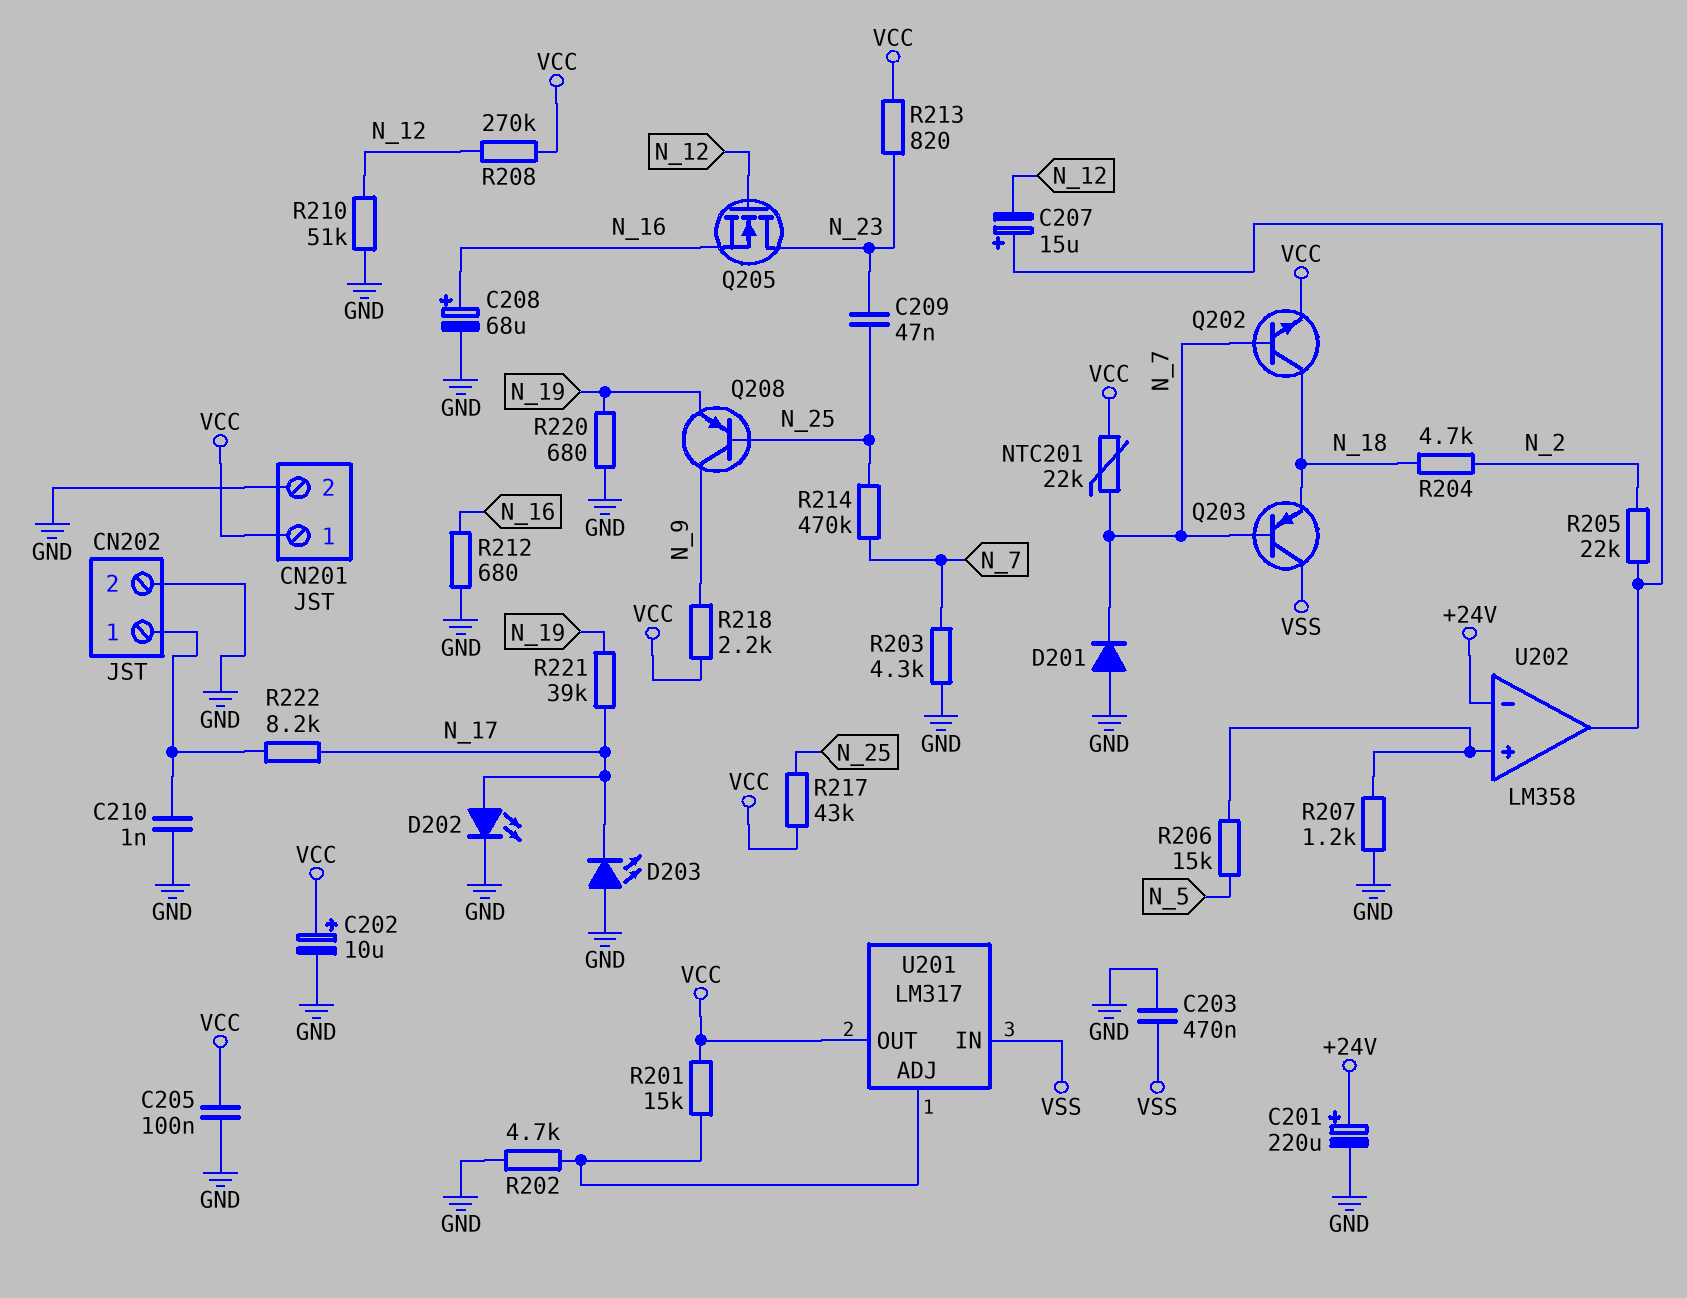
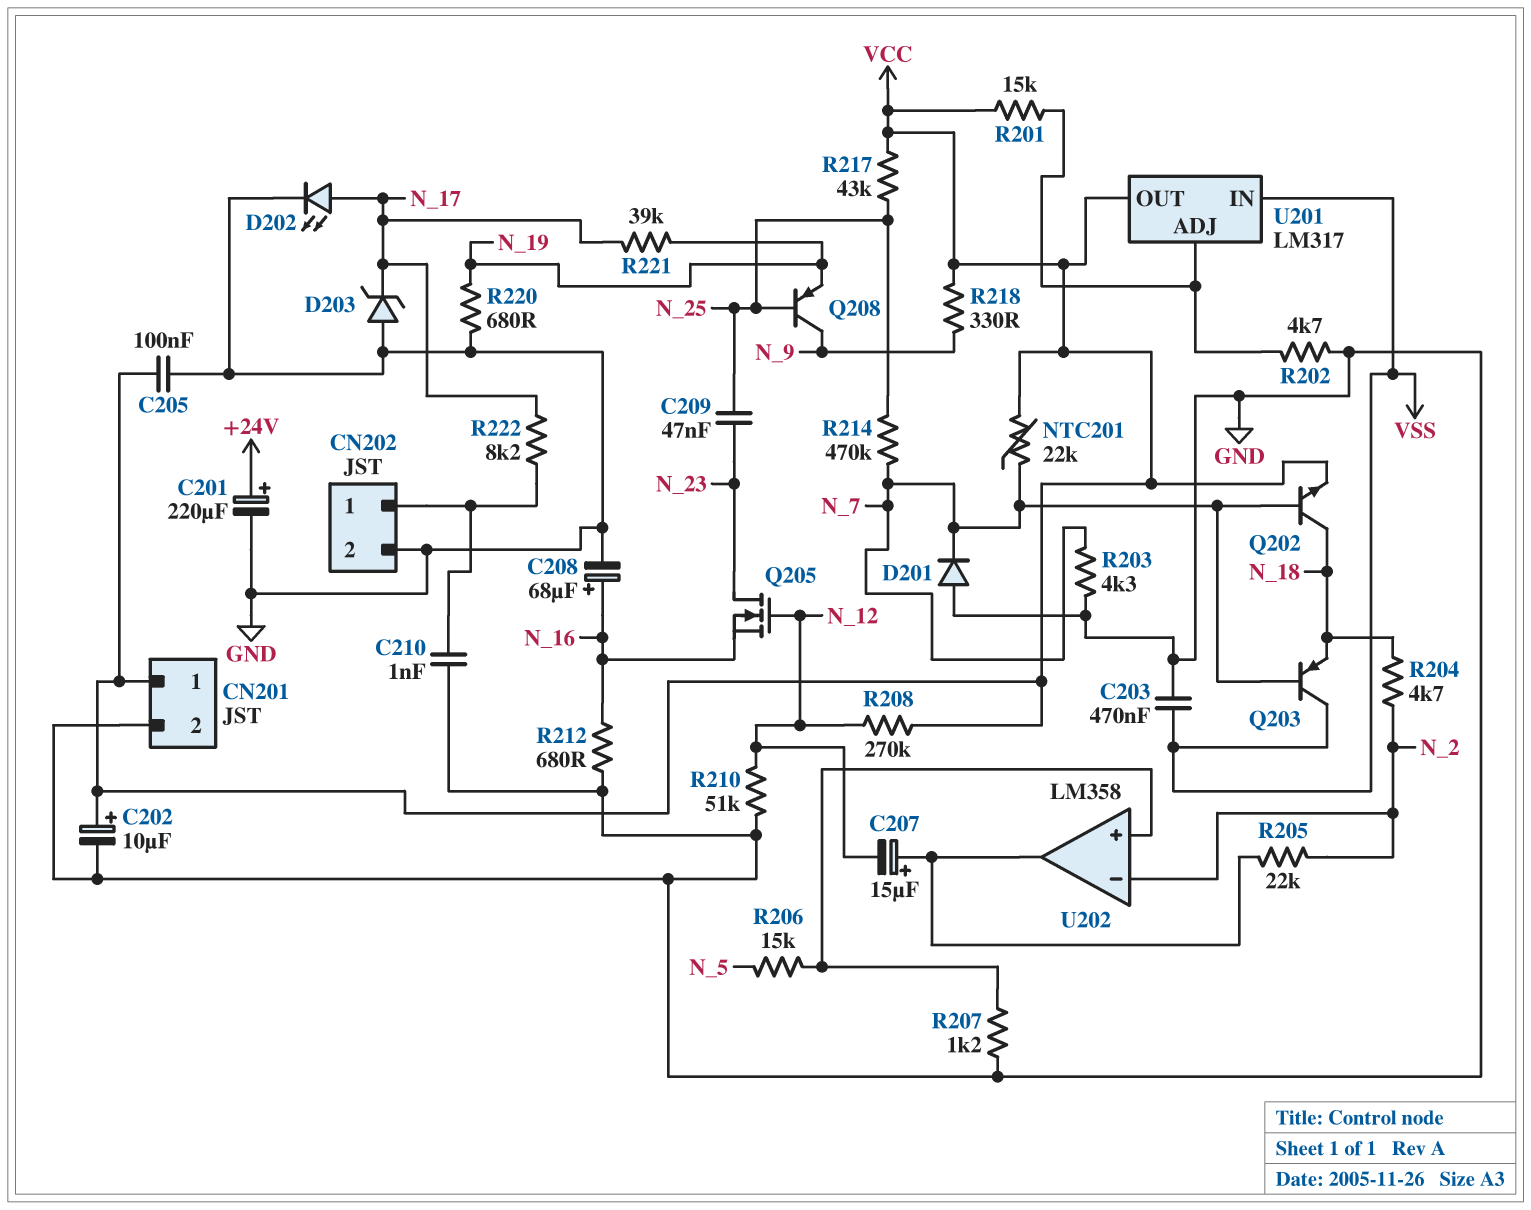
D203: LED (A GND, K N_17) -> zener (A GND, K N_17)
R213: 820 (N_23, VCC) -> none
R218: 2.2k (N_9, VCC) -> 330 (N_9, VCC)
U202 pin in-: +24V -> N_2

